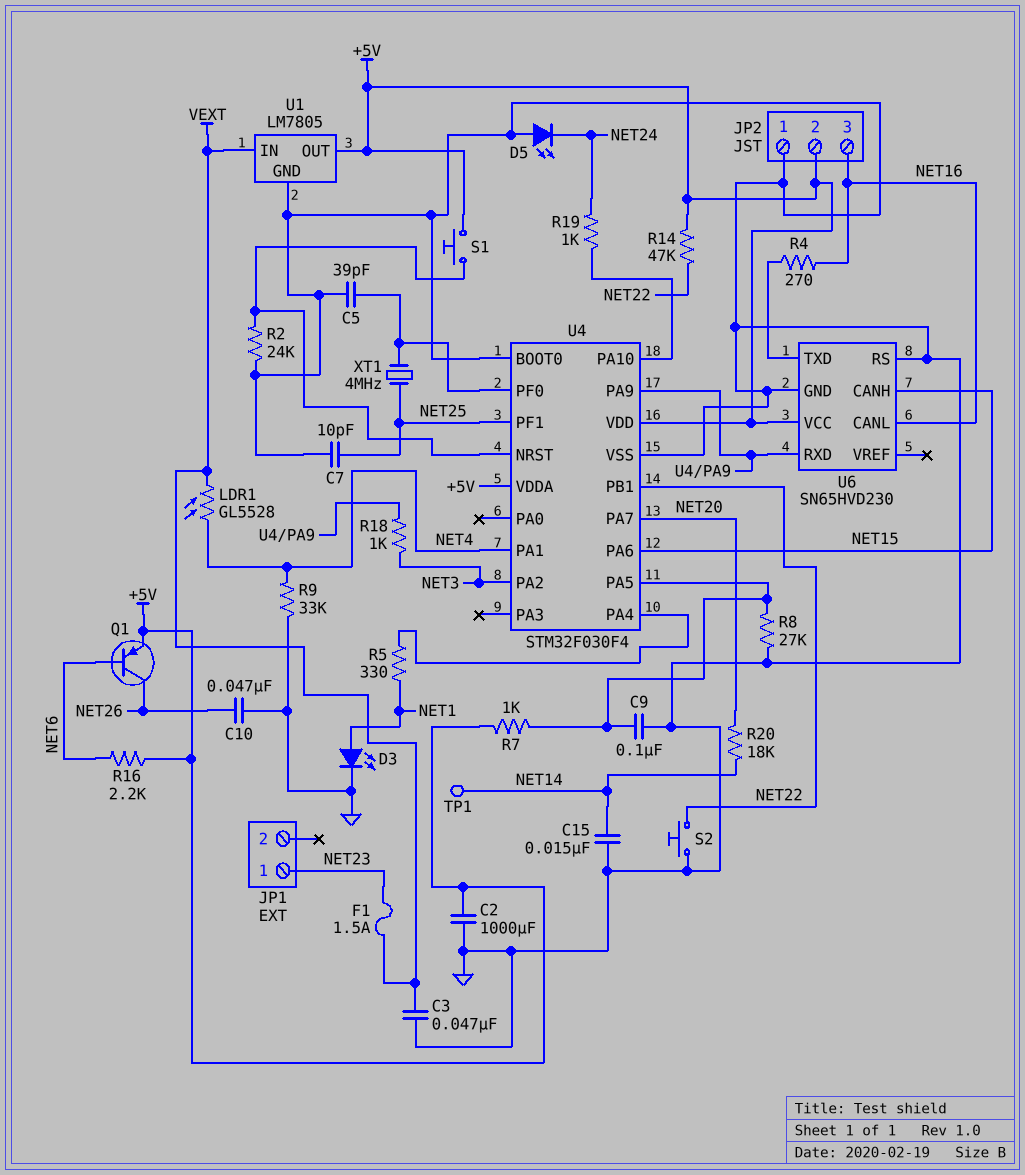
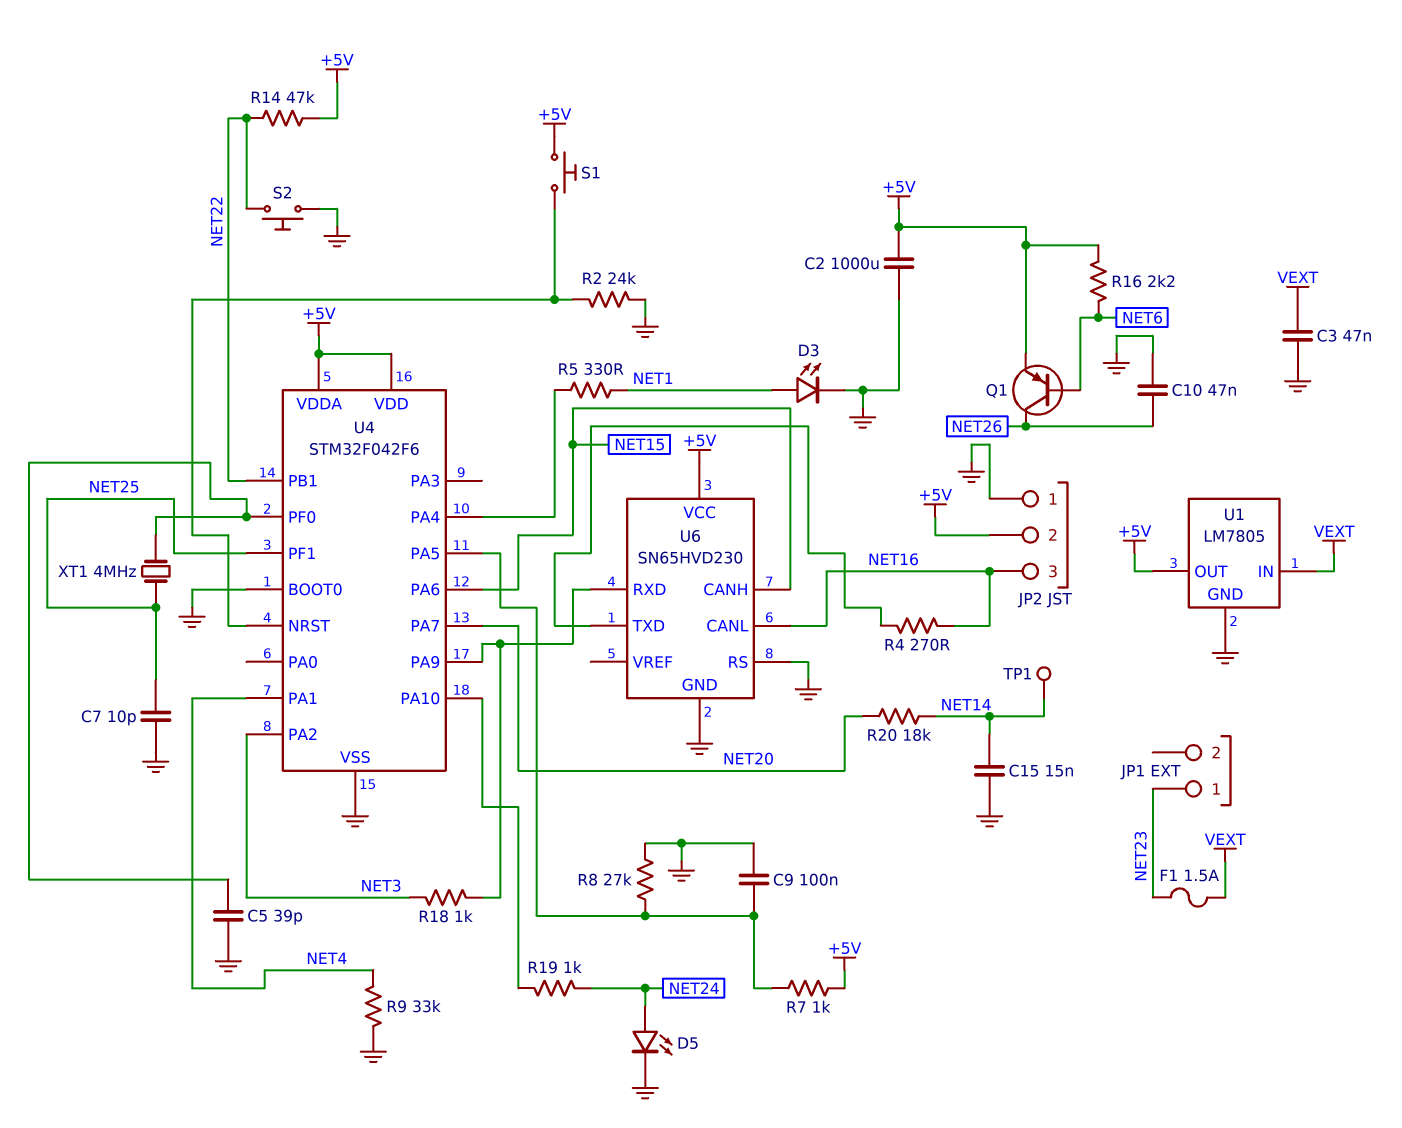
D5: LED (A GND, K NET24) -> LED (A NET24, K GND)
LDR1: GL5528 (NET4, VEXT) -> none
U4: STM32F030F4 -> STM32F042F6

